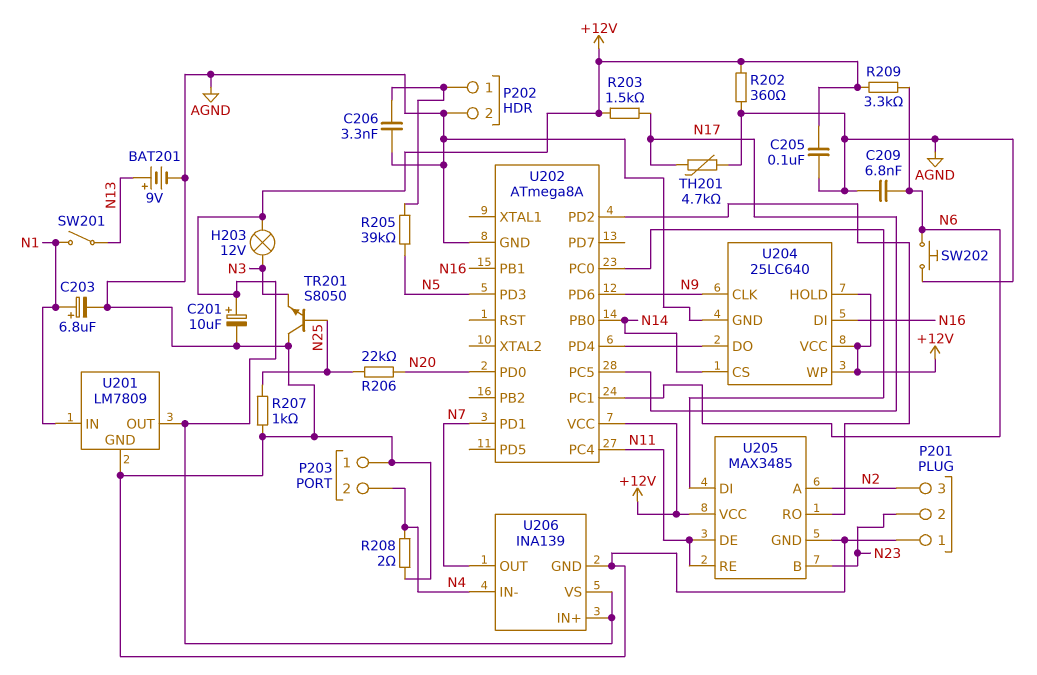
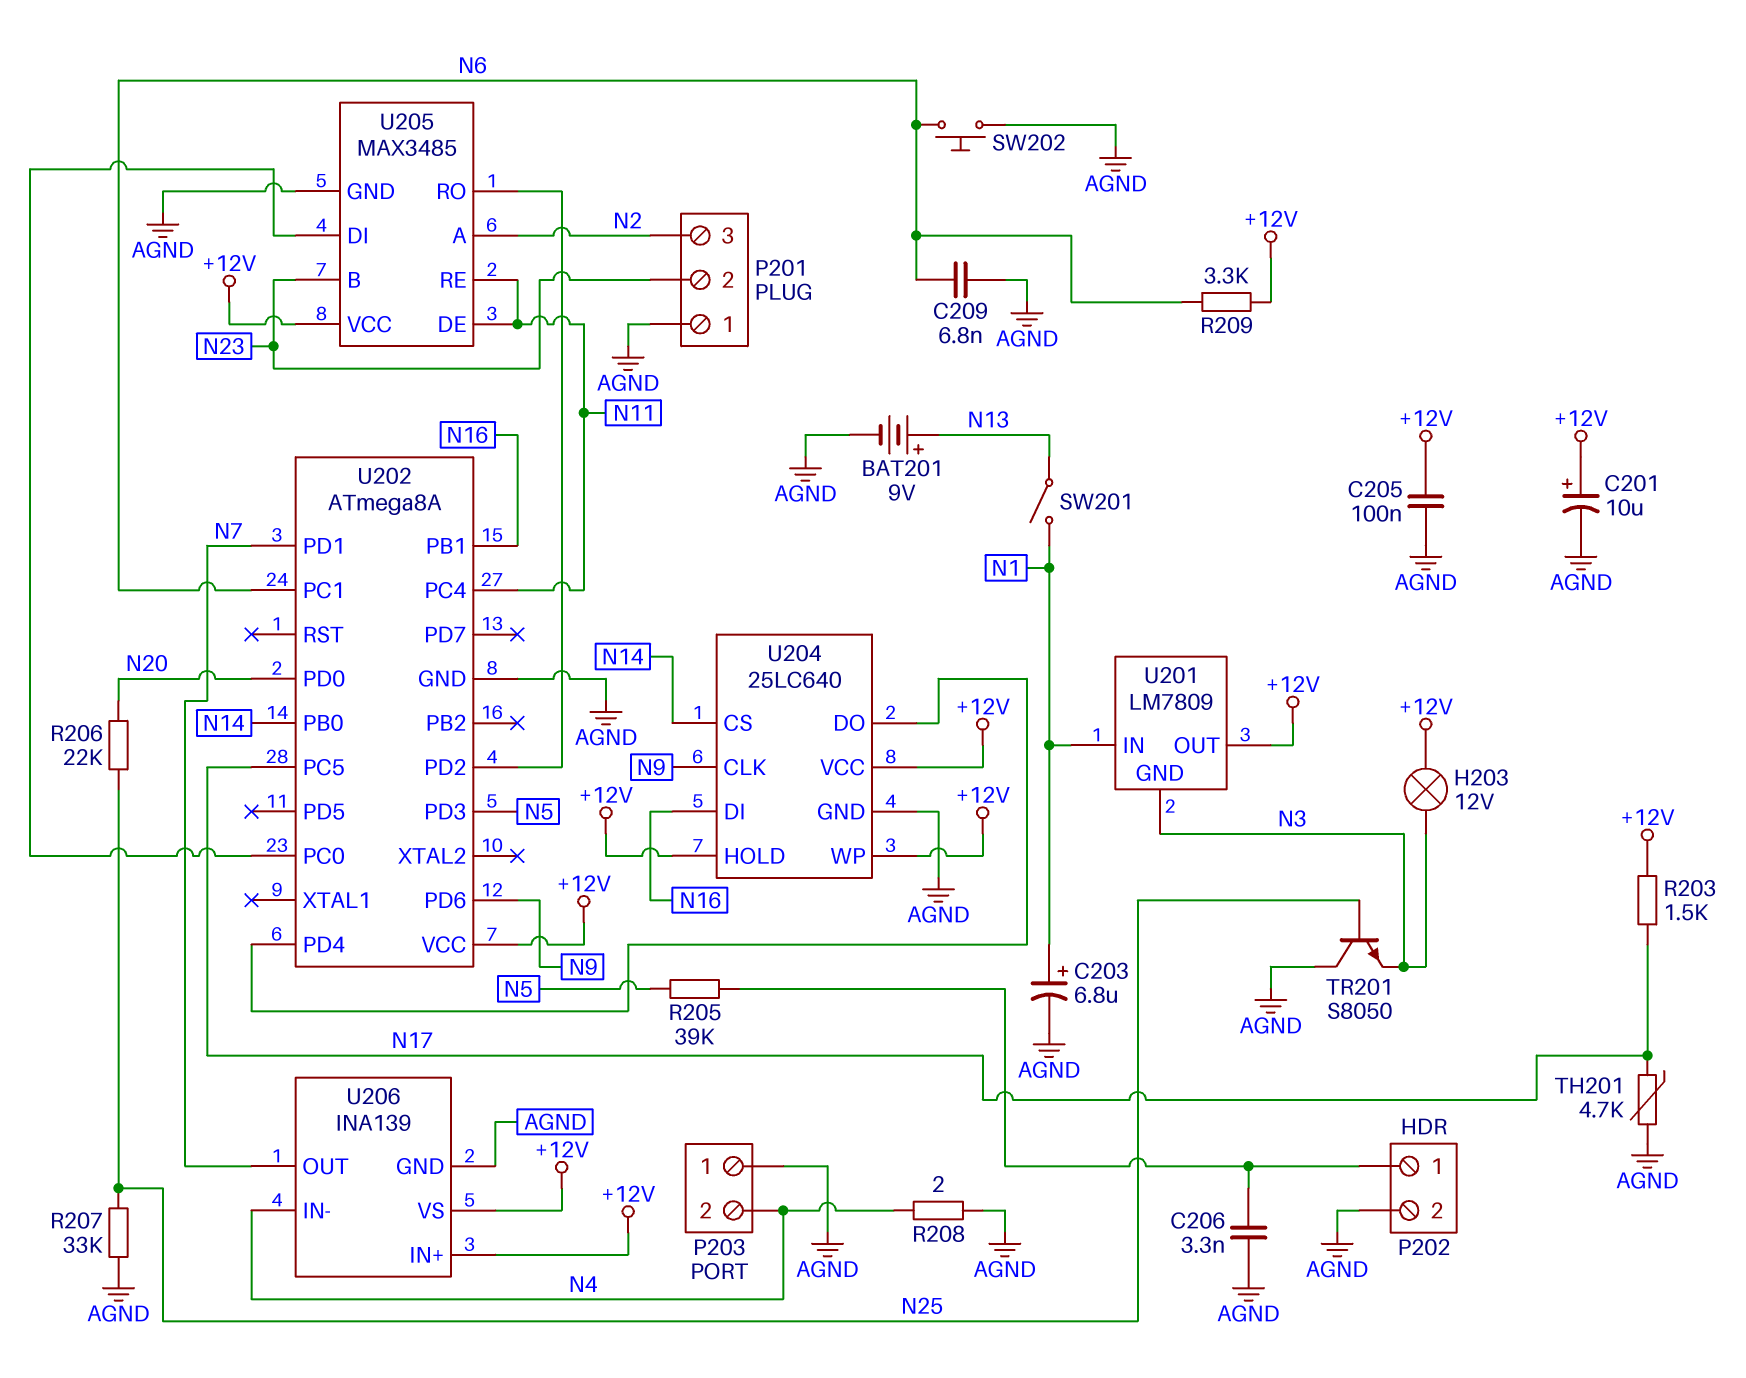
R202: 360 (+12V, AGND) -> none
R207: 1k (AGND, N25) -> 33k (AGND, N25)
U201 pin GND: AGND -> N3

